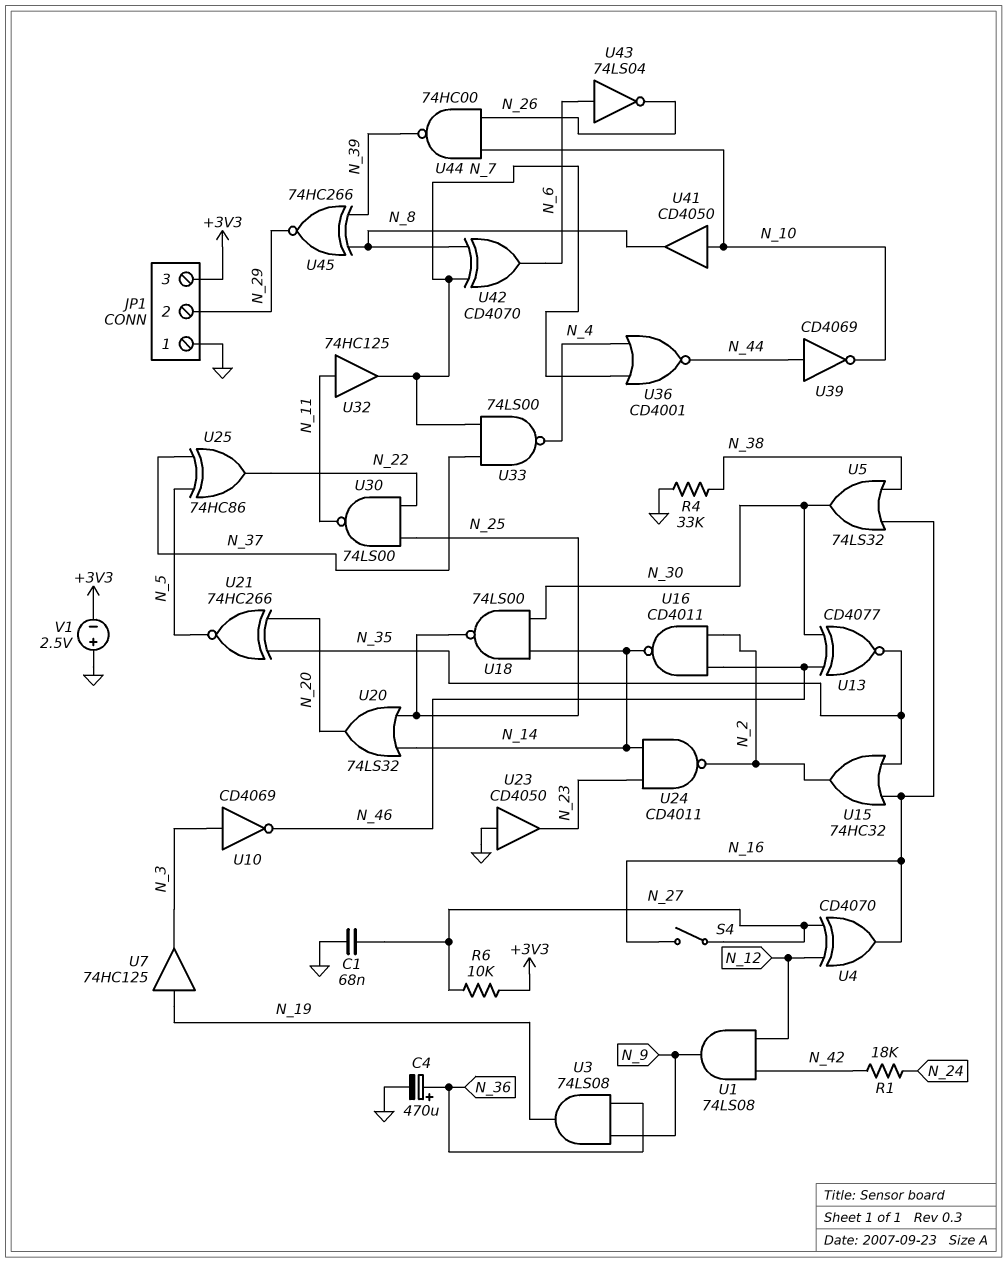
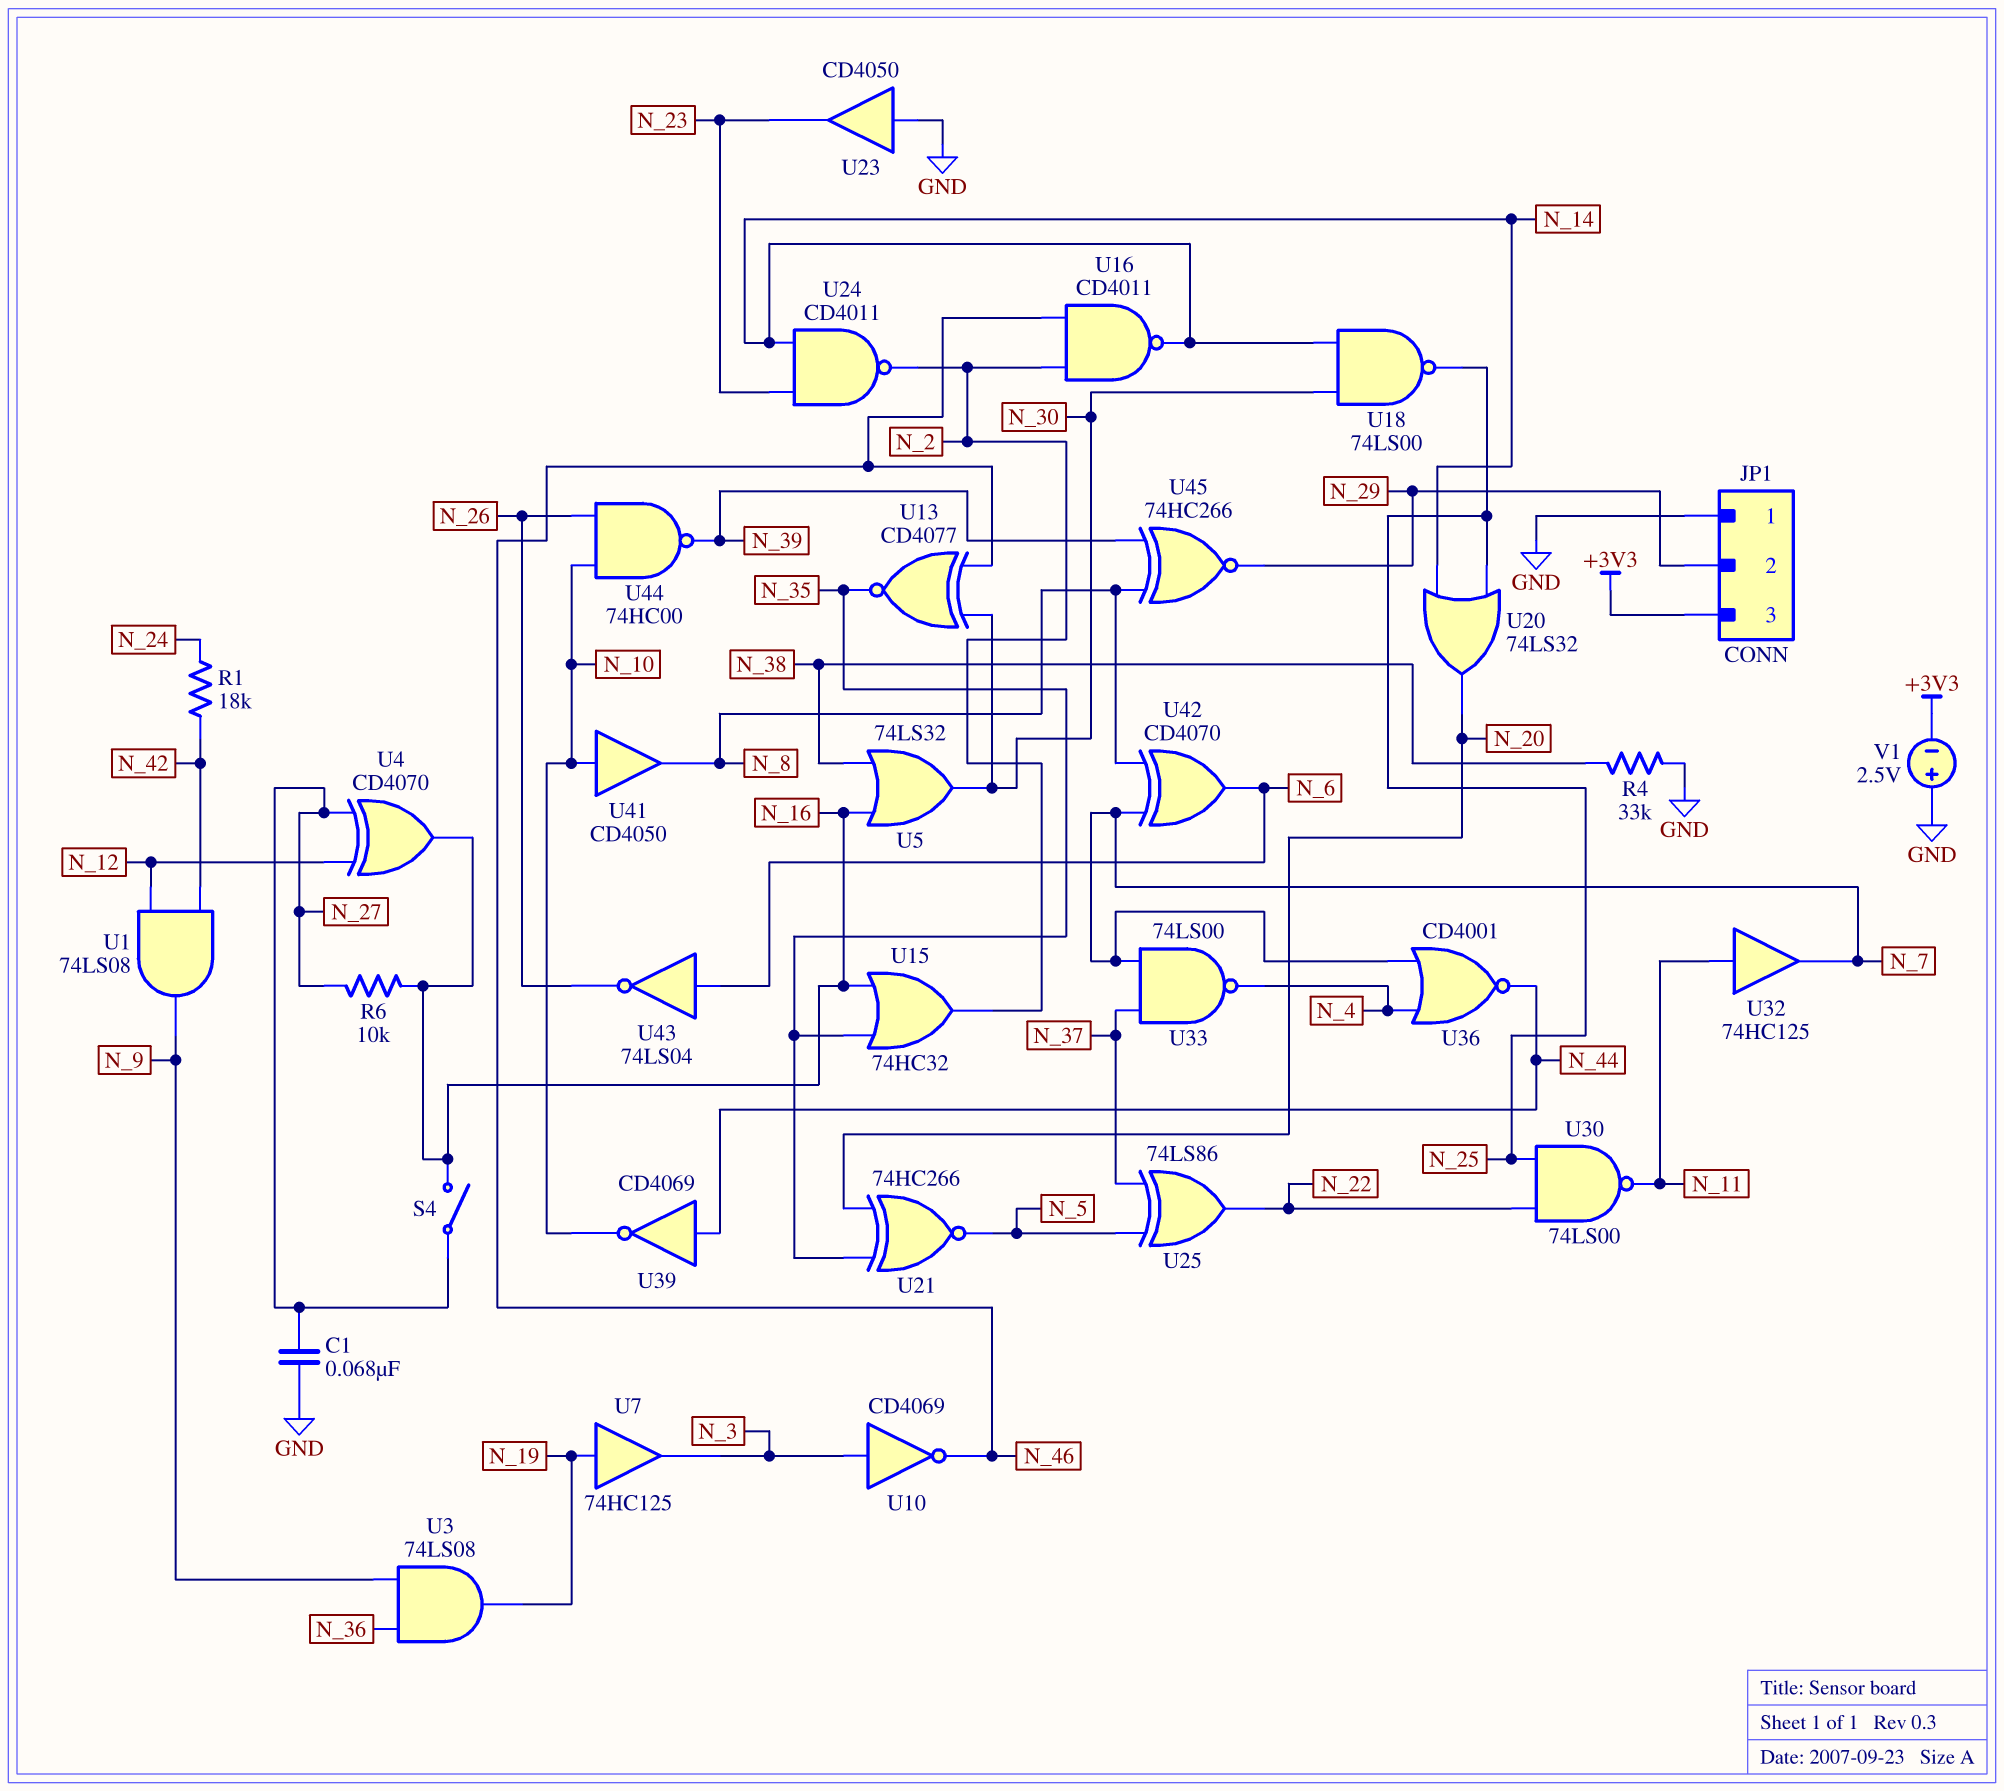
C4: 470uF (plus N_36, minus GND) -> none
R6: 10k (+3V3, N_27) -> 10k (N_16, N_27)
U25: XOR 74HC86 (in N_5, in N_37, out N_22) -> XOR 74LS86 (in N_5, in N_37, out N_22)

